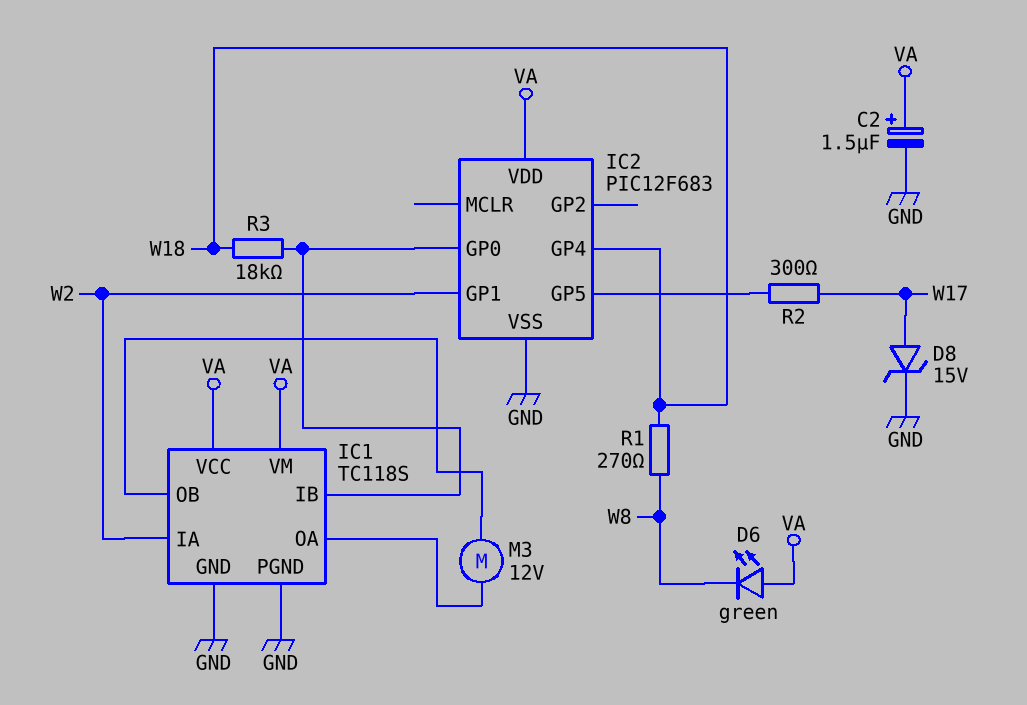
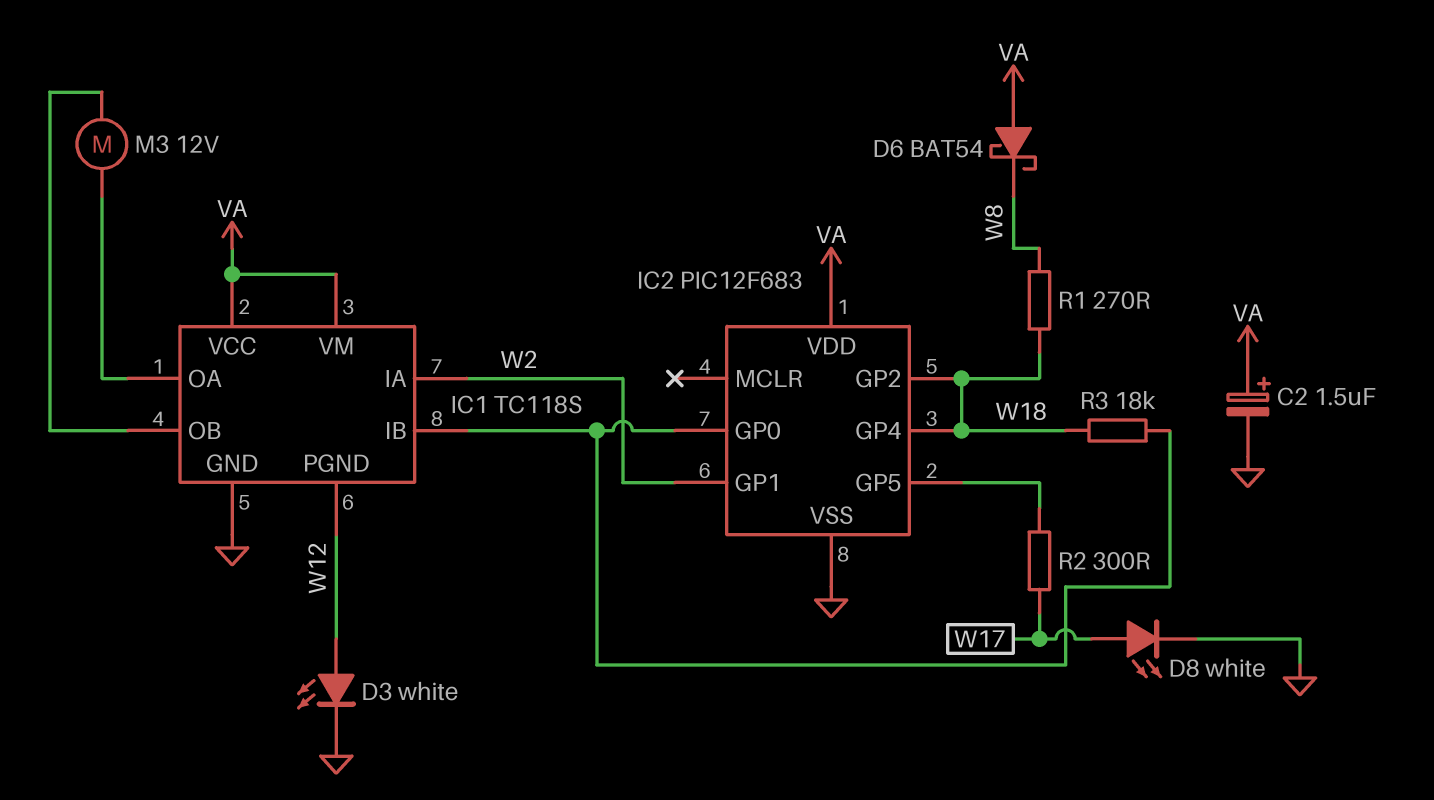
D3: none -> LED white (A W12, K GND)
D6: LED green (A VA, K W8) -> schottky BAT54 (A VA, K W8)
D8: zener 15V (A W17, K GND) -> LED white (A W17, K GND)
IC1 pin PGND: GND -> W12
IC2 pin GP2: none -> W18

